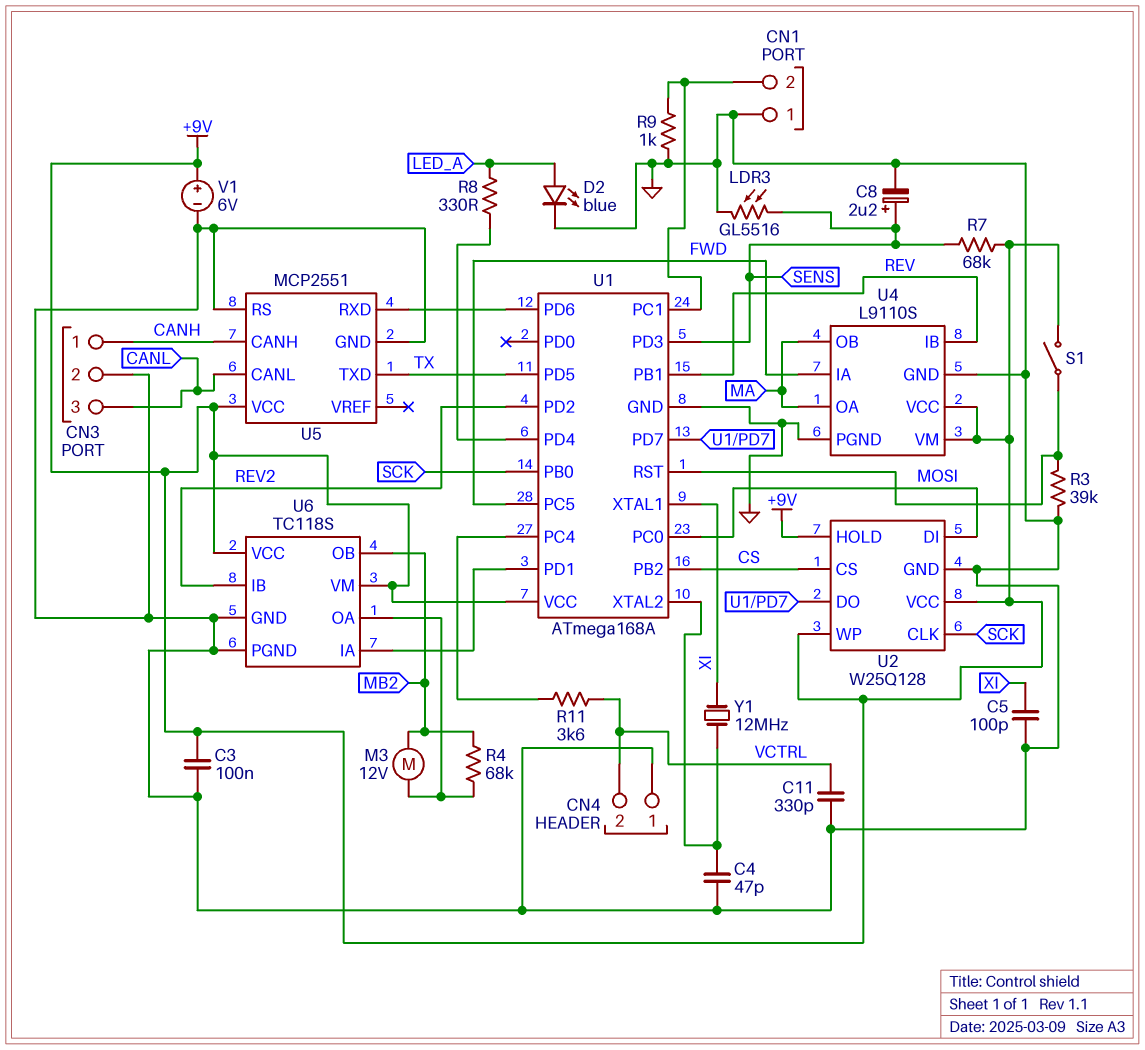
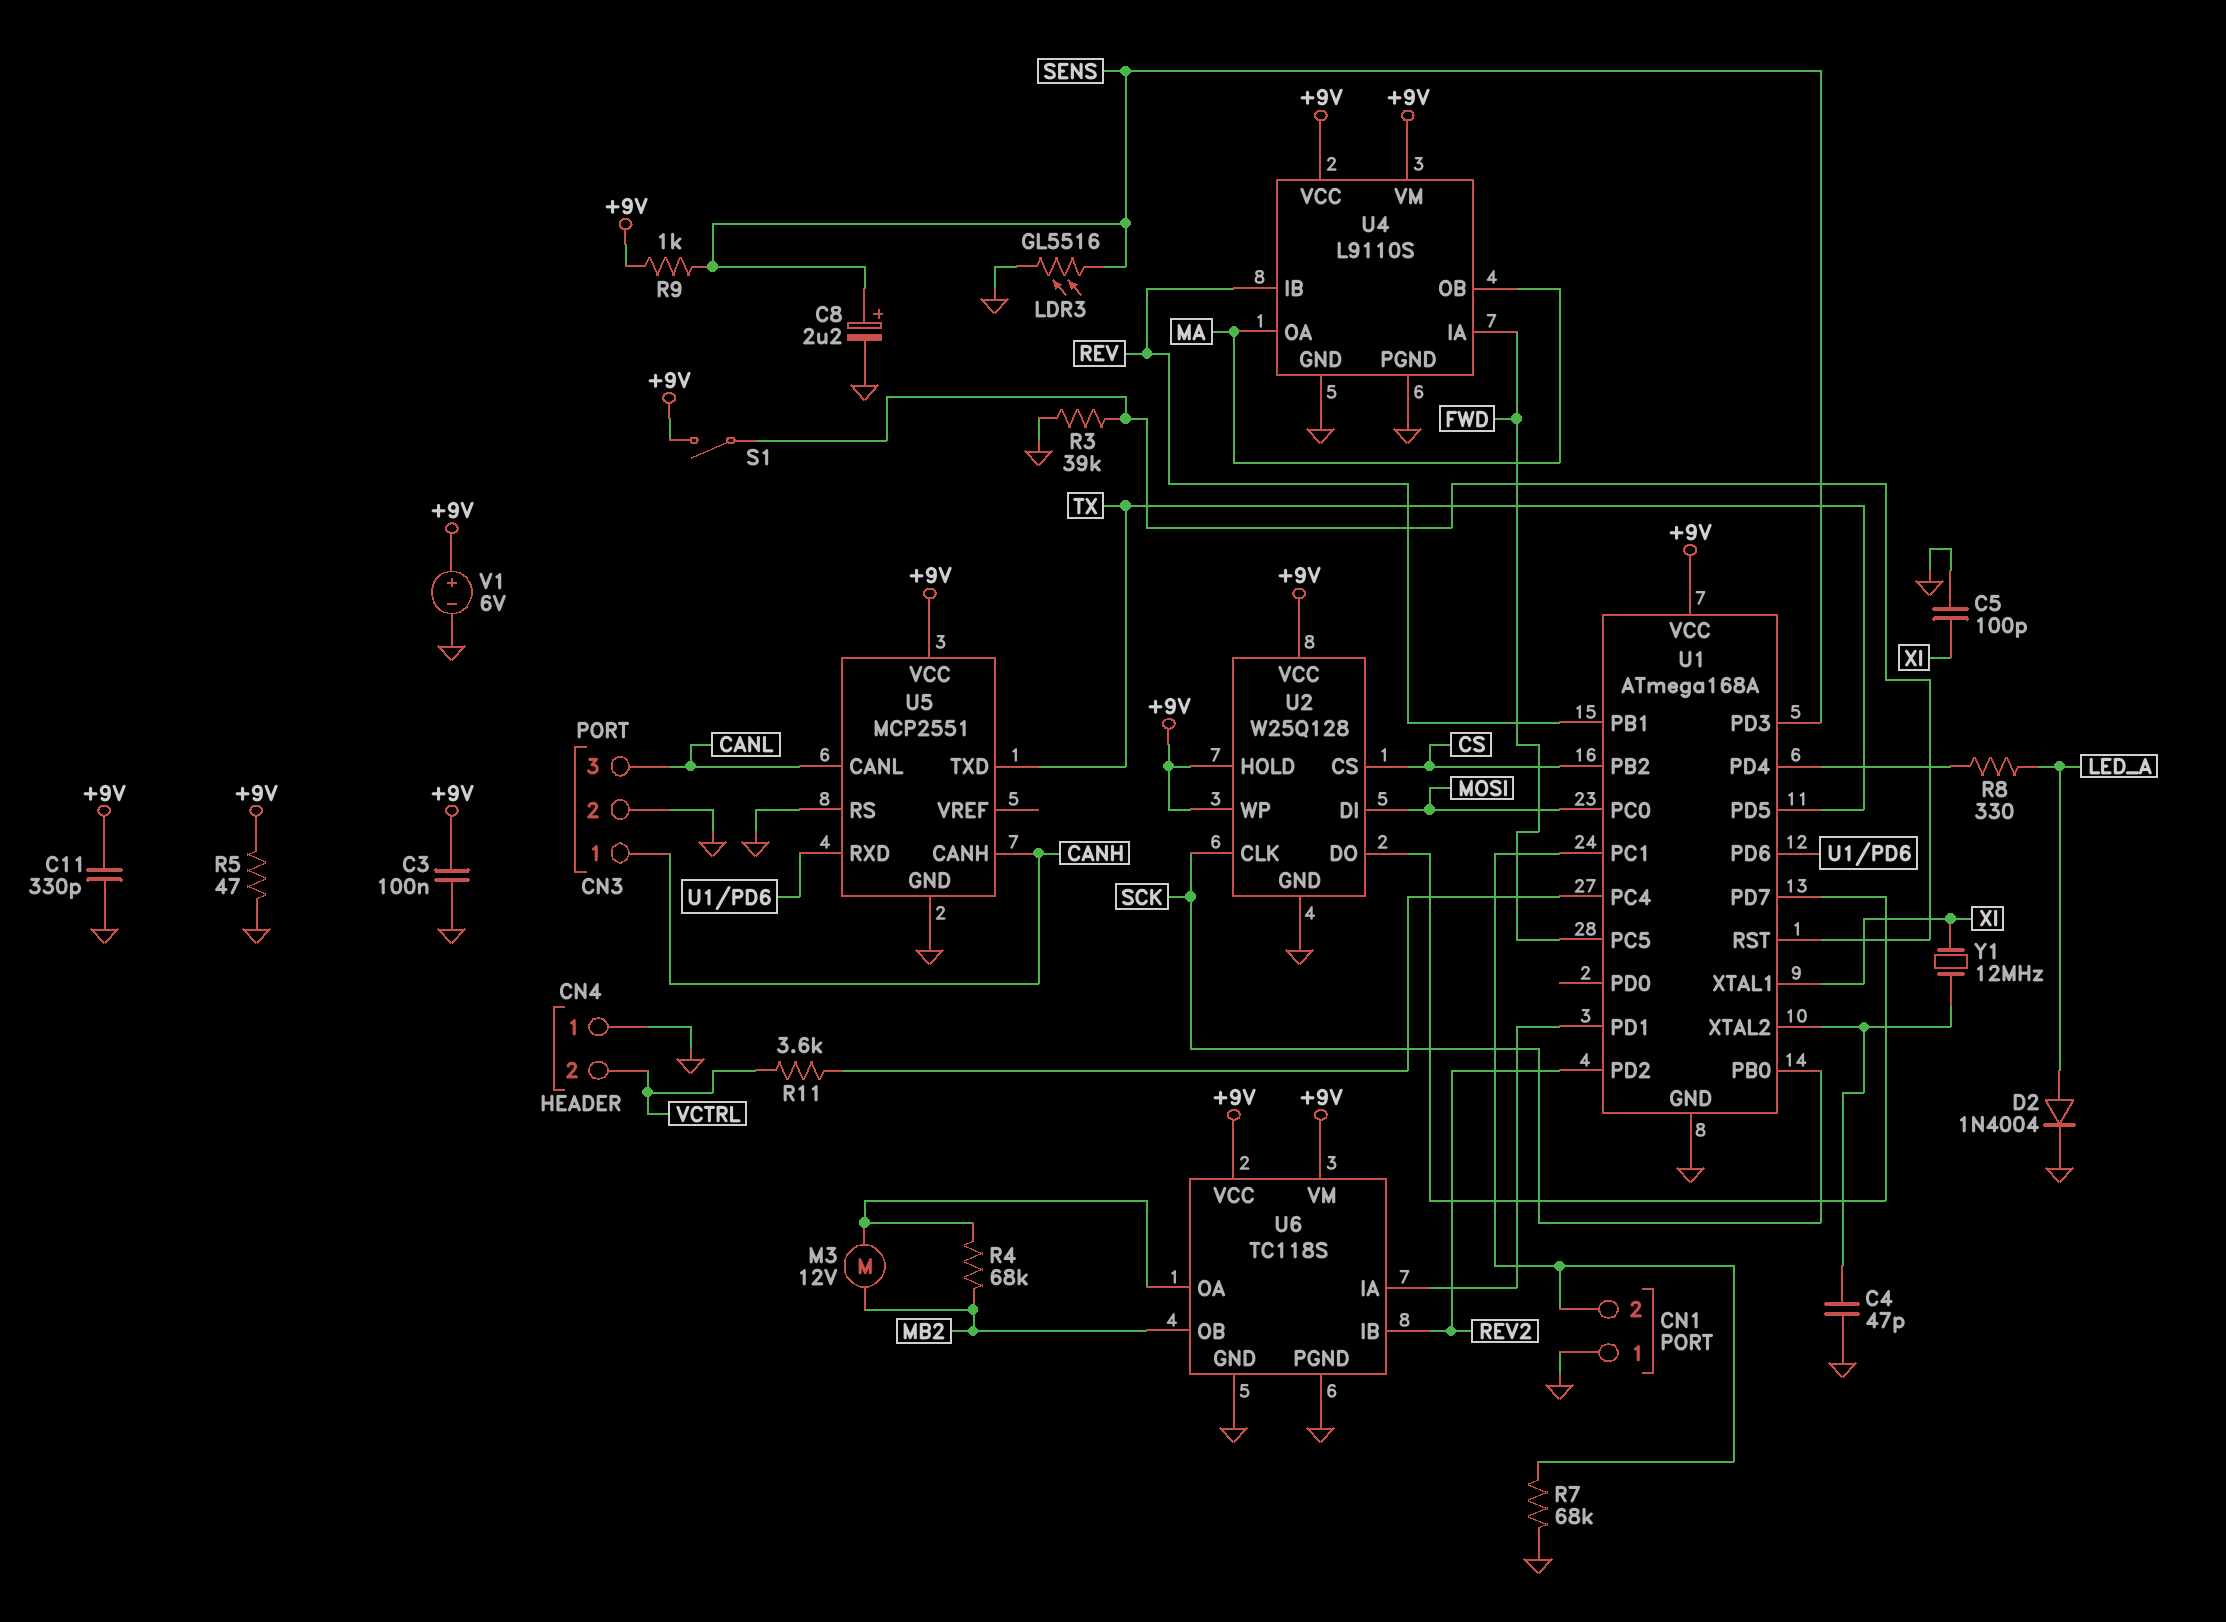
C11: 330pF (GND, VCTRL) -> 330pF (+9V, GND)
D2: LED blue (A LED_A, K GND) -> diode 1N4004 (A LED_A, K GND)
R5: none -> 47 (+9V, GND)
R7: 68k (+9V, SENS) -> 68k (CN1/2, GND)
R9: 1k (CN1/2, GND) -> 1k (+9V, SENS)

